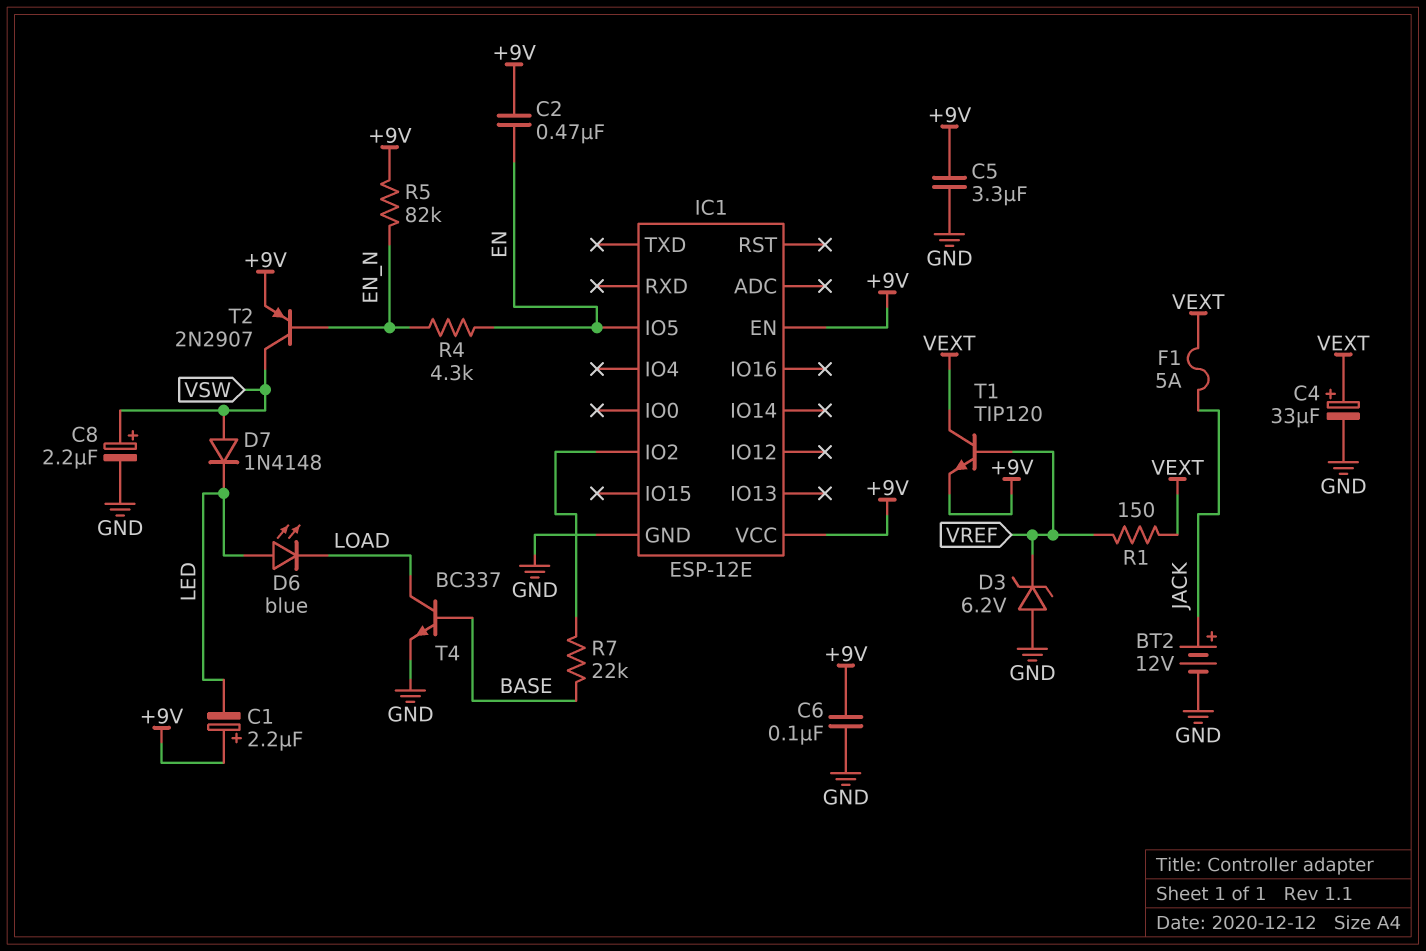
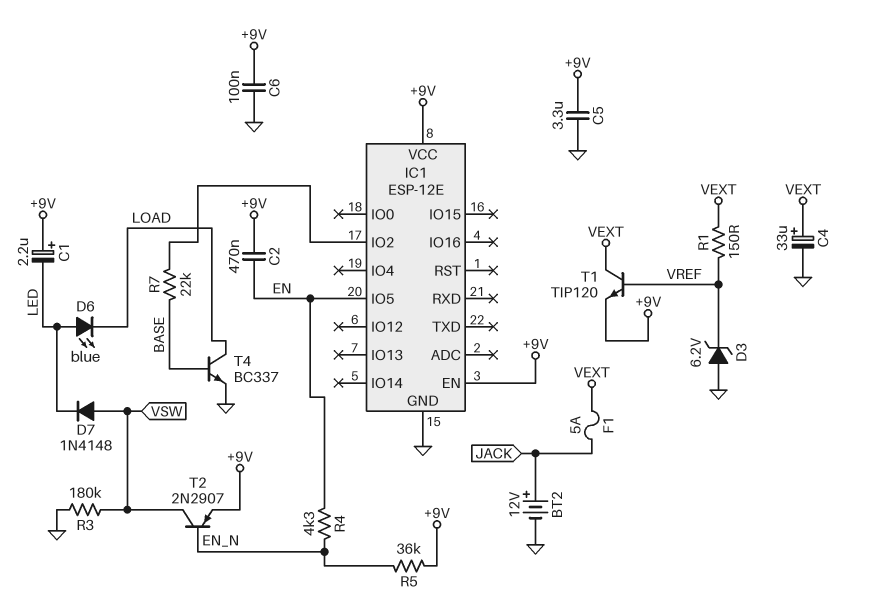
C8: 2.2uF (plus VSW, minus GND) -> none
R3: none -> 180k (GND, VSW)
R5: 82k (+9V, EN_N) -> 36k (+9V, EN_N)

